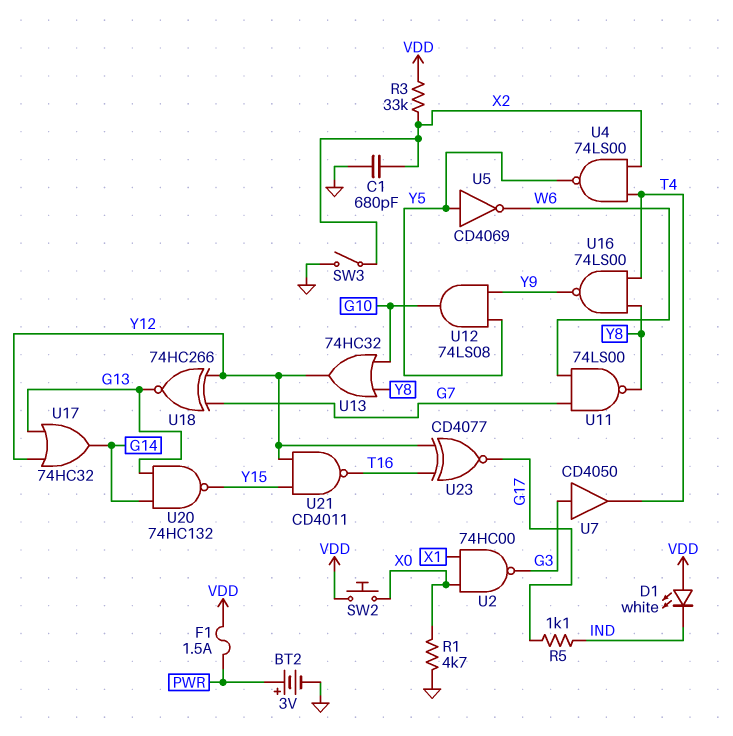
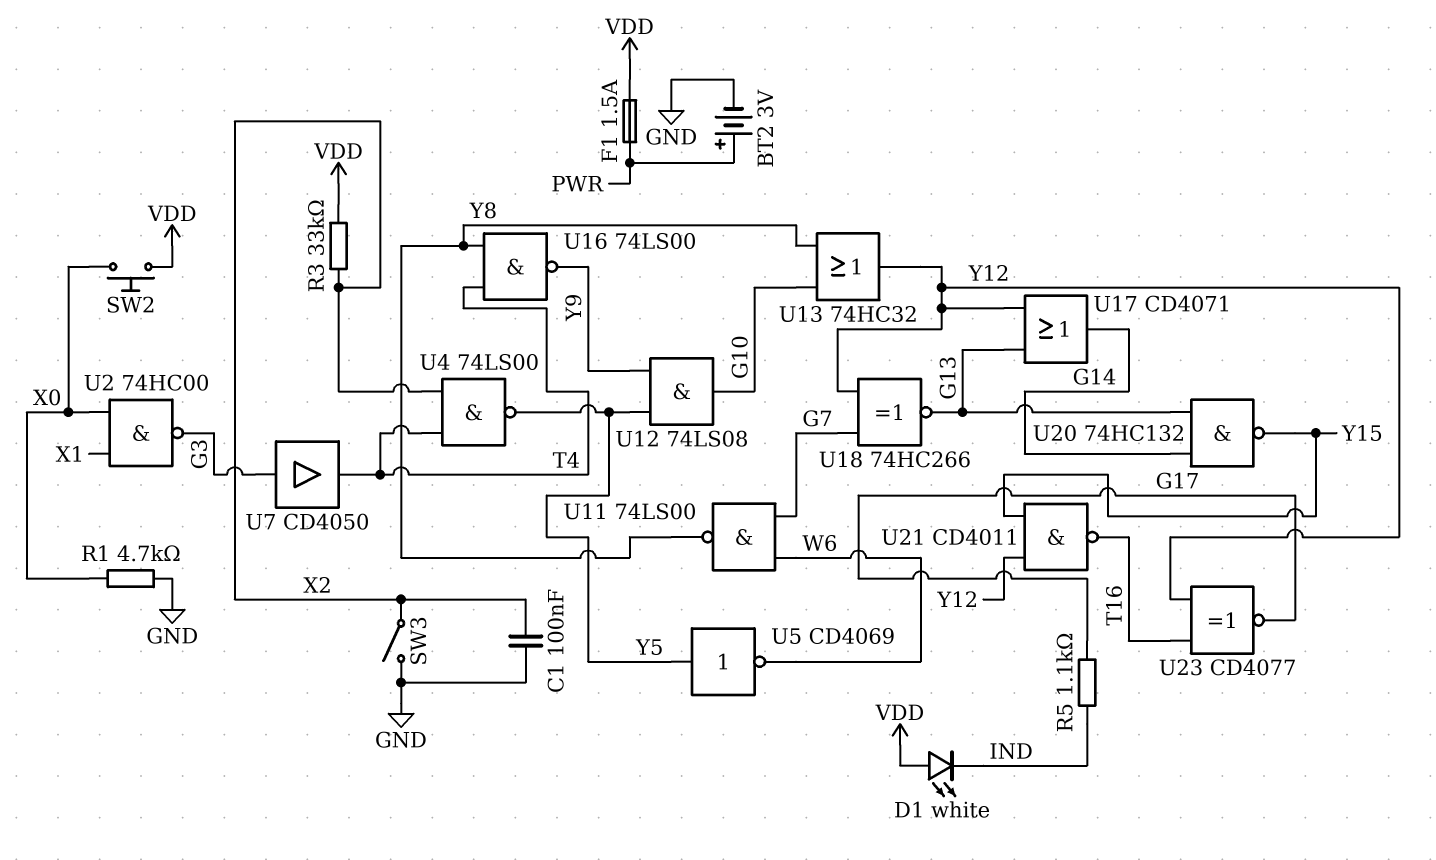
C1: 680pF (GND, X2) -> 100nF (GND, X2)
U17: OR 74HC32 (in G13, in Y12, out G14) -> OR CD4071 (in G13, in Y12, out G14)

